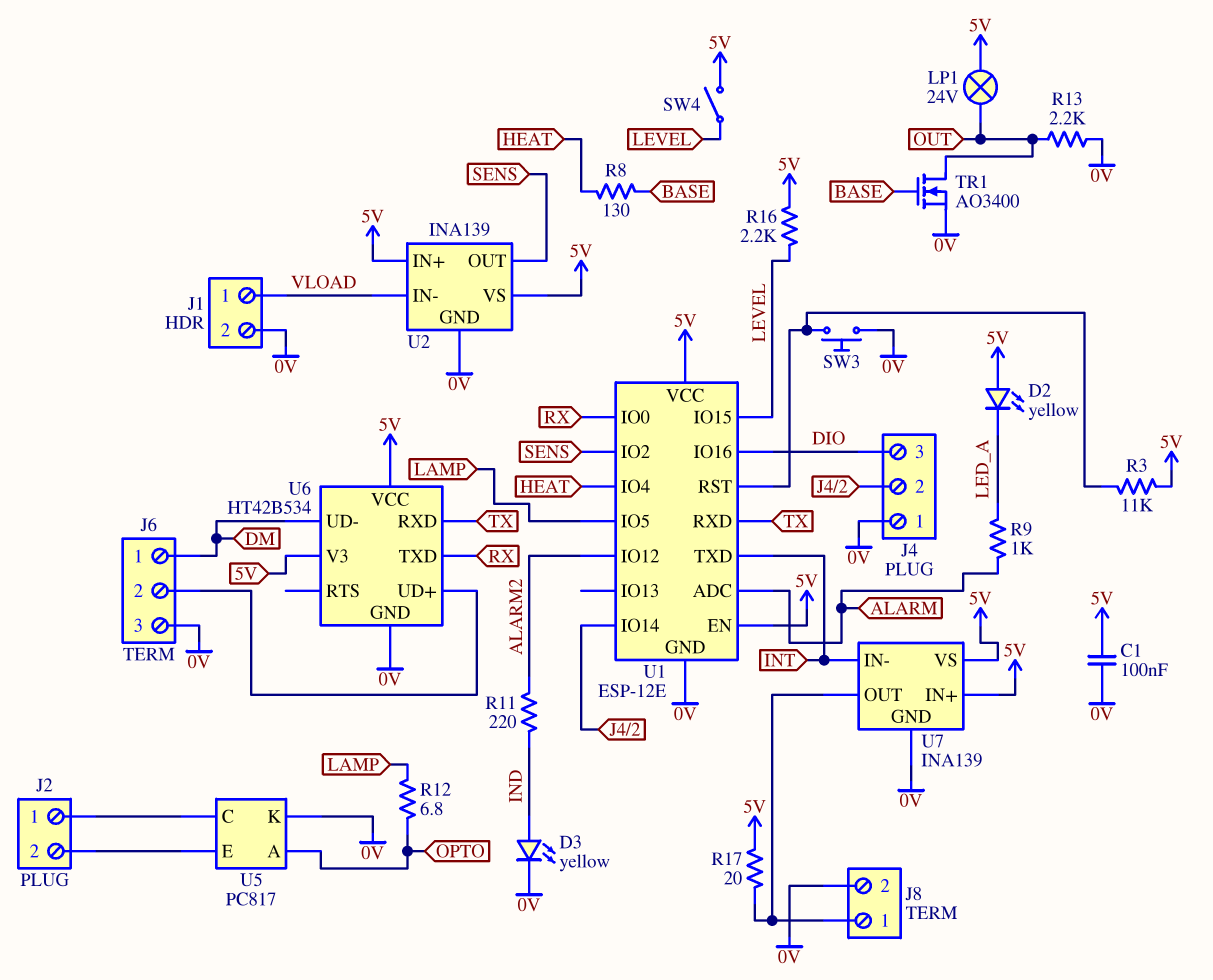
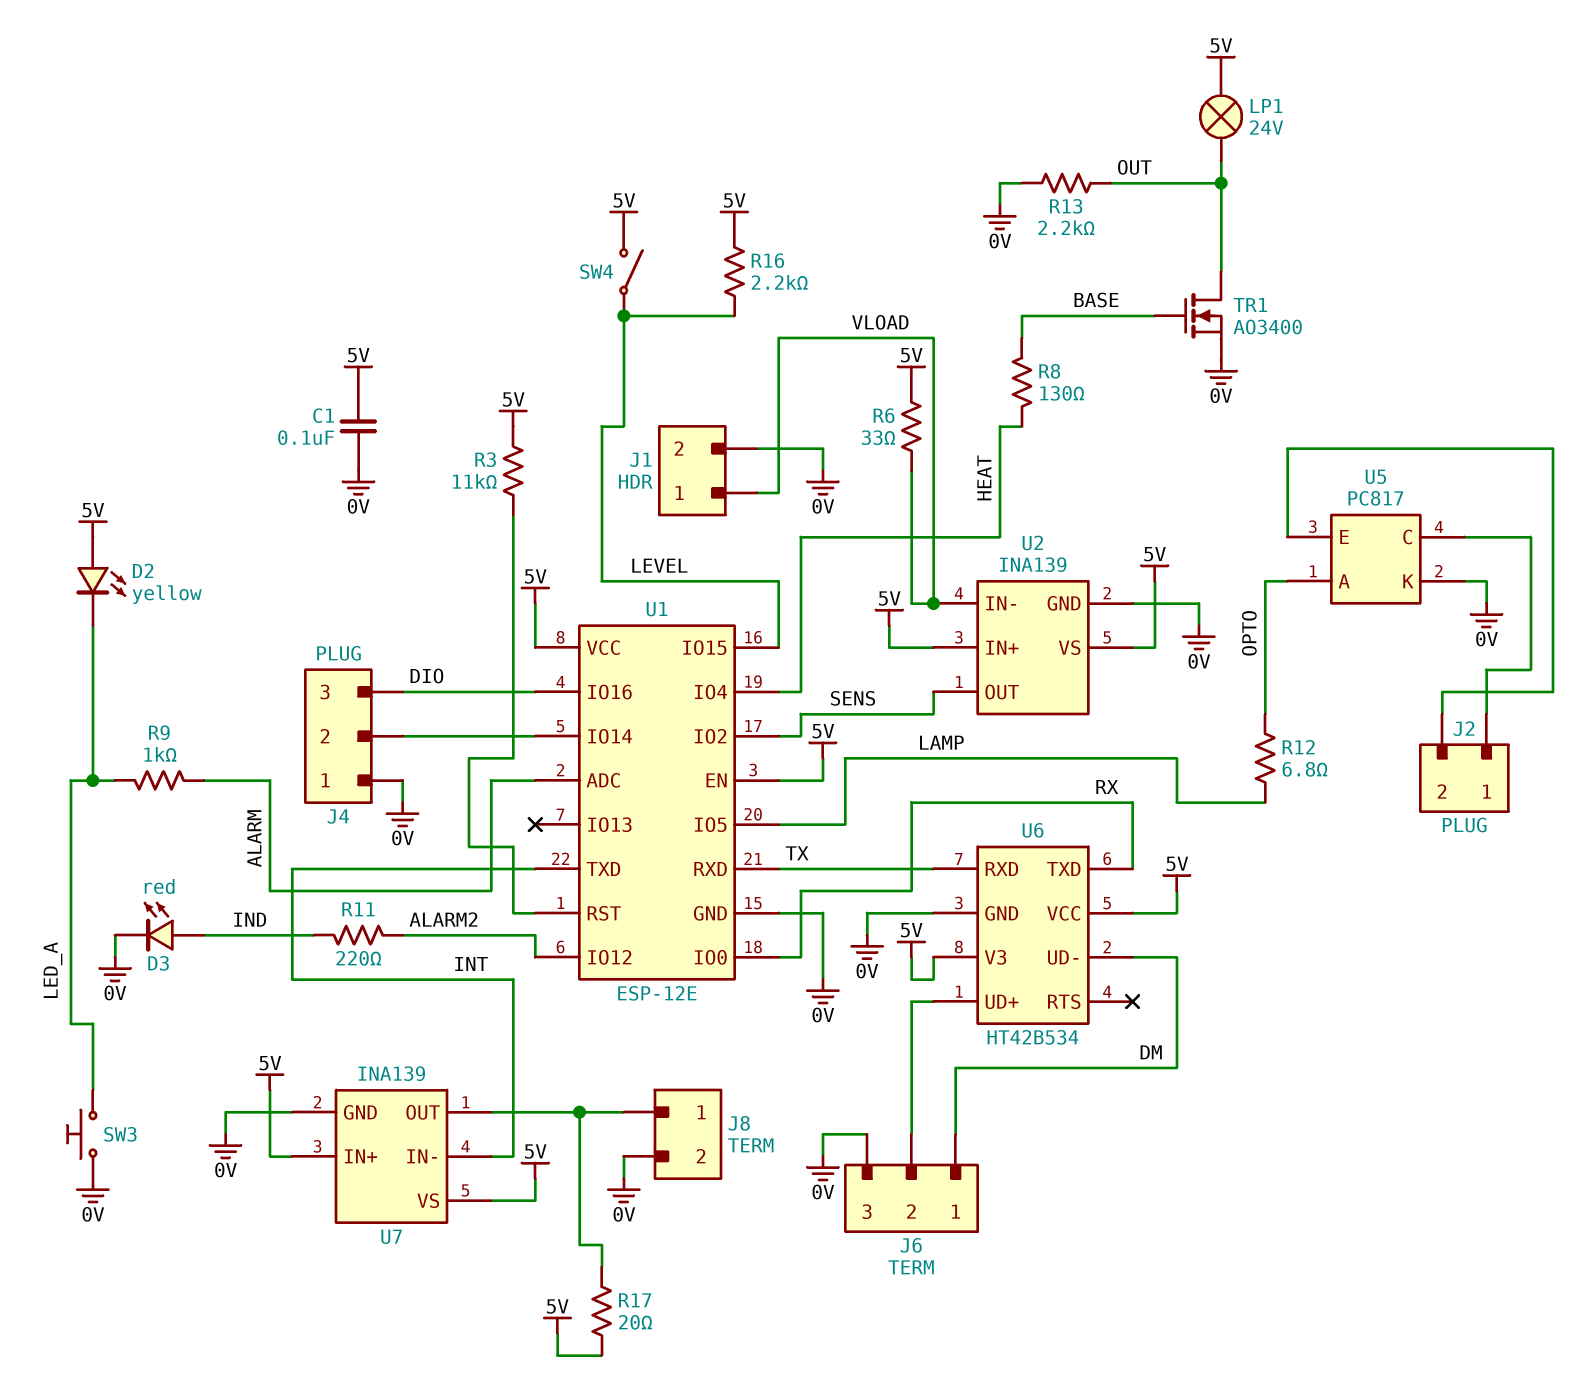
D3: LED yellow (A IND, K 0V) -> LED red (A IND, K 0V)
R6: none -> 33 (5V, VLOAD)
SW3: button (0V, U1/RST) -> button (0V, LED_A)

